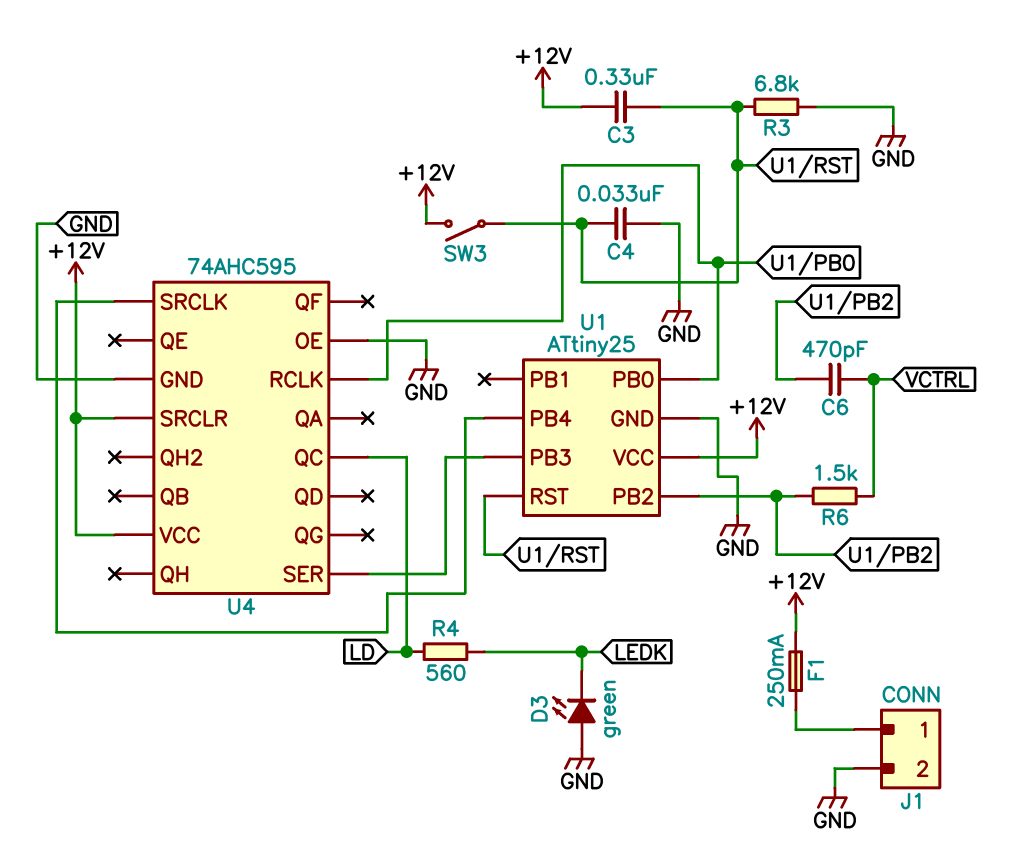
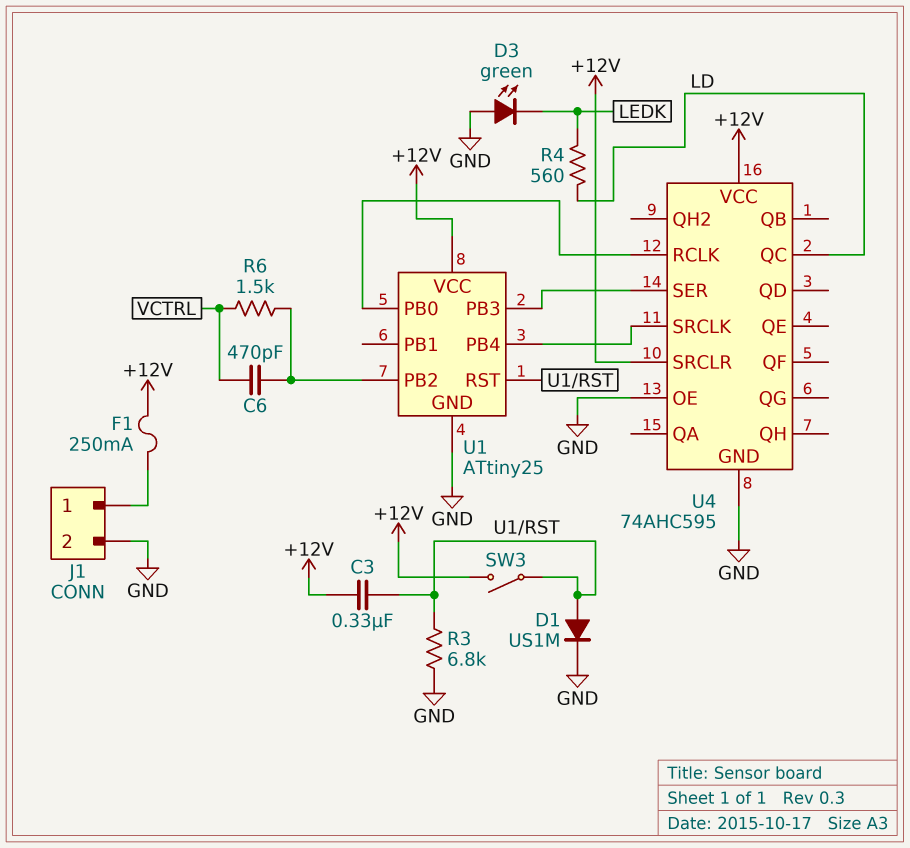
C4: 33nF (GND, U1/RST) -> none
D1: none -> diode US1M (A U1/RST, K GND)

